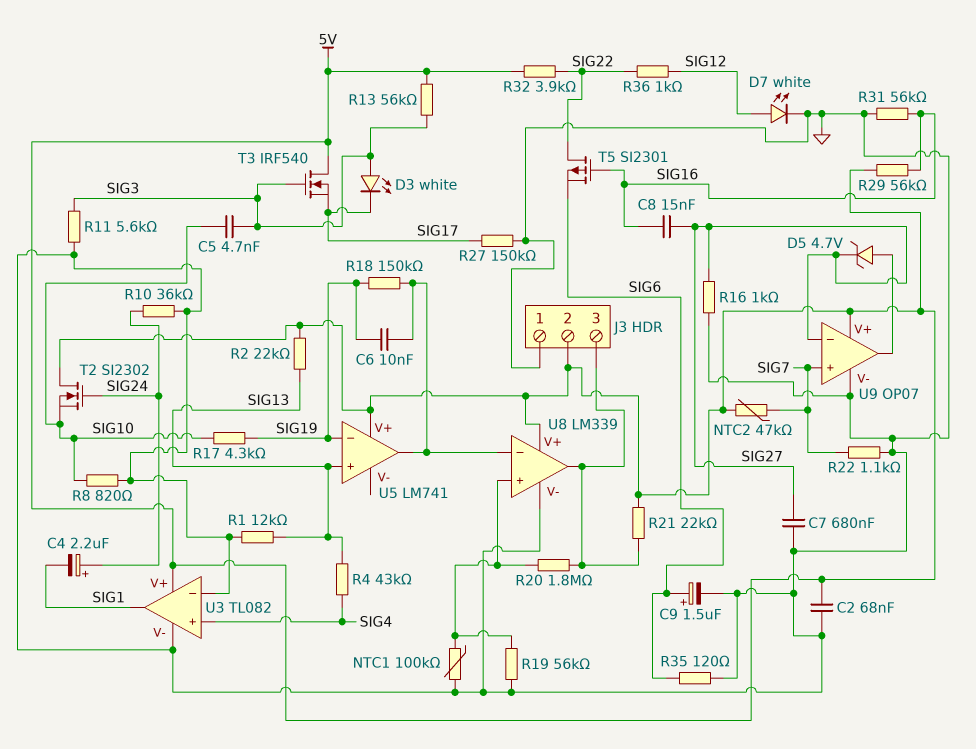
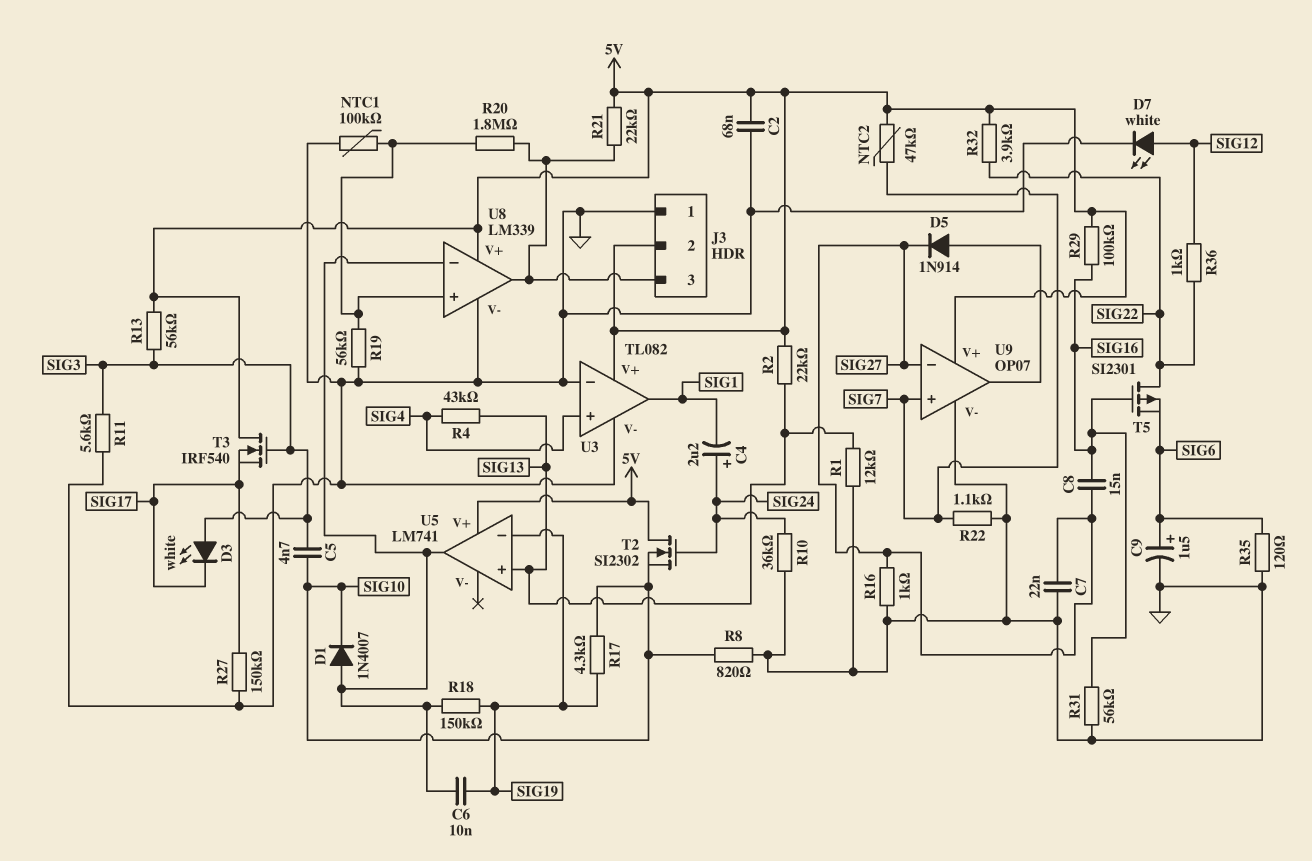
C7: 680nF (GND, SIG27) -> 22nF (GND, SIG27)
D1: none -> diode 1N4007 (A U5/out, K SIG10)
D5: zener 4.7V (A U9/out, K SIG27) -> diode 1N914 (A U9/out, K SIG27)
R29: 56k (5V, SIG16) -> 100k (5V, SIG16)

